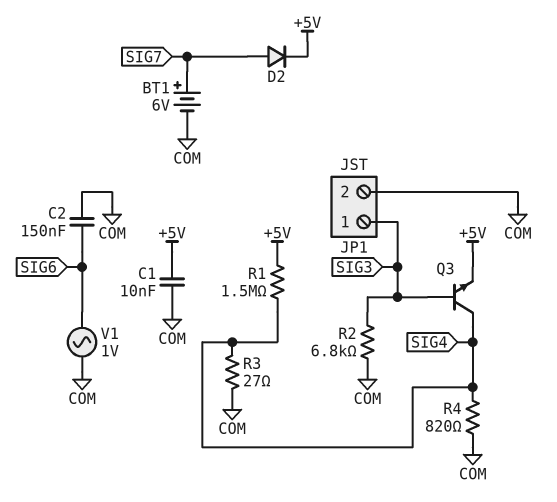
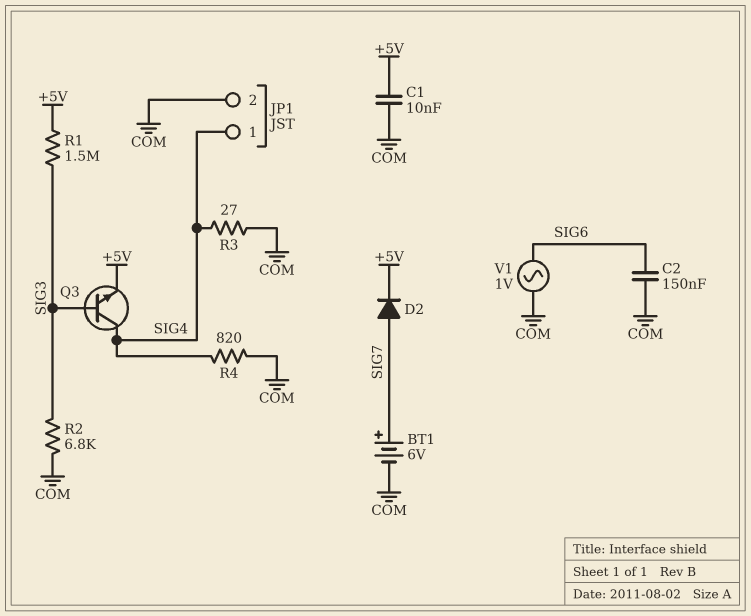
JP1 pin 1: SIG3 -> SIG4
R1: 1.5M (+5V, SIG4) -> 1.5M (+5V, SIG3)

